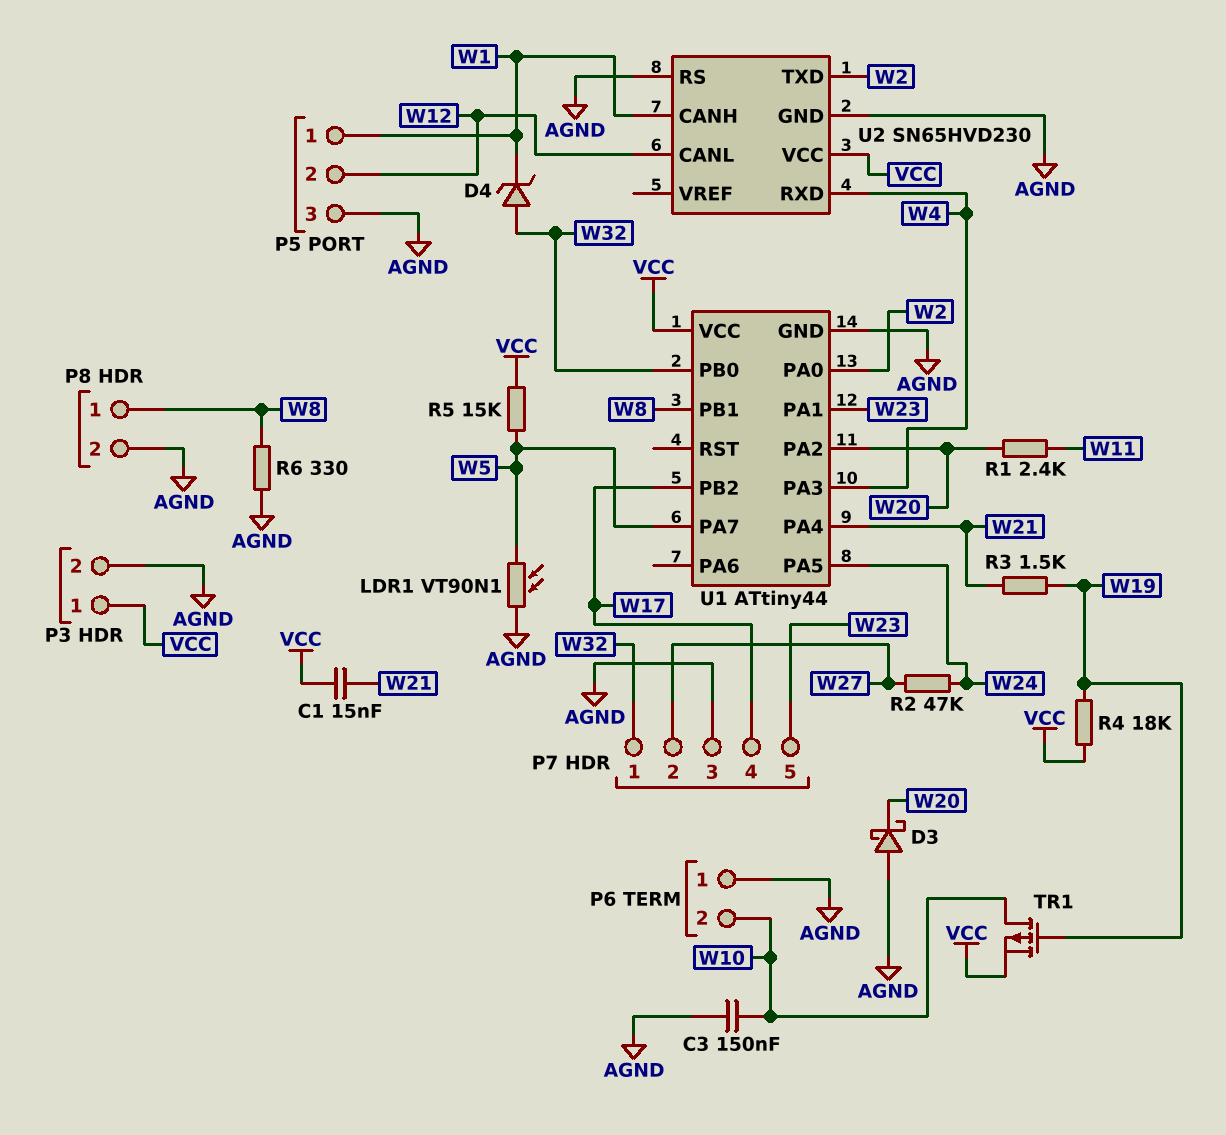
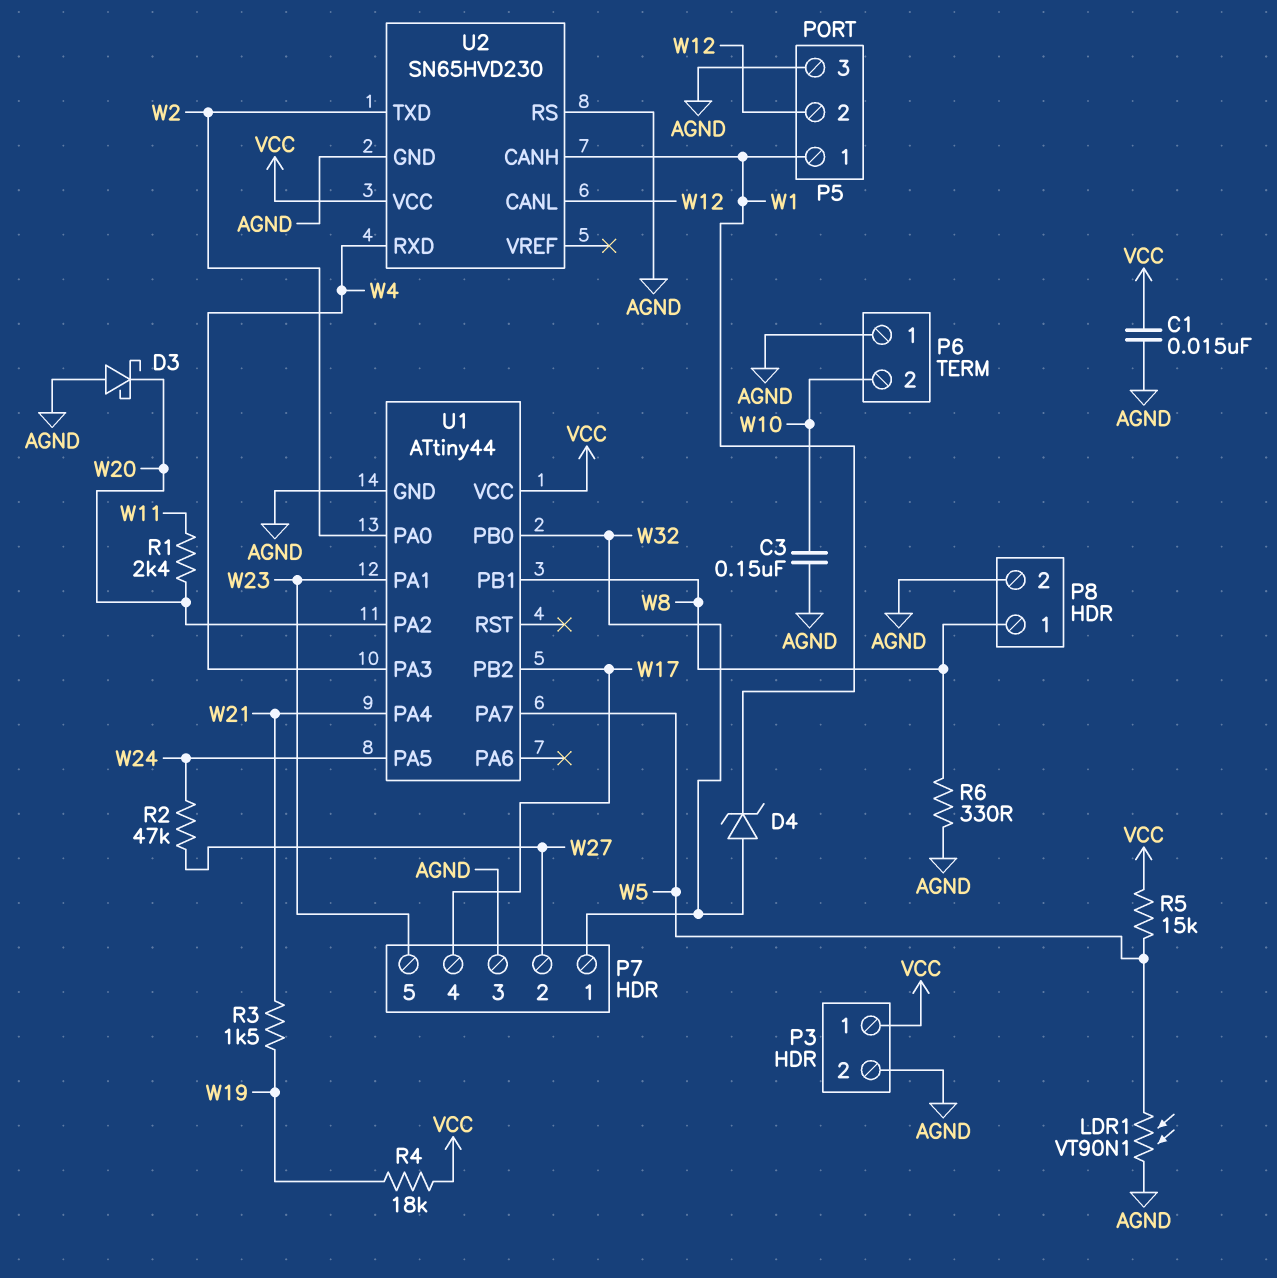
C1: 15nF (VCC, W21) -> 15nF (AGND, VCC)
TR1: PMOS (G W19, D W10, S VCC) -> none

